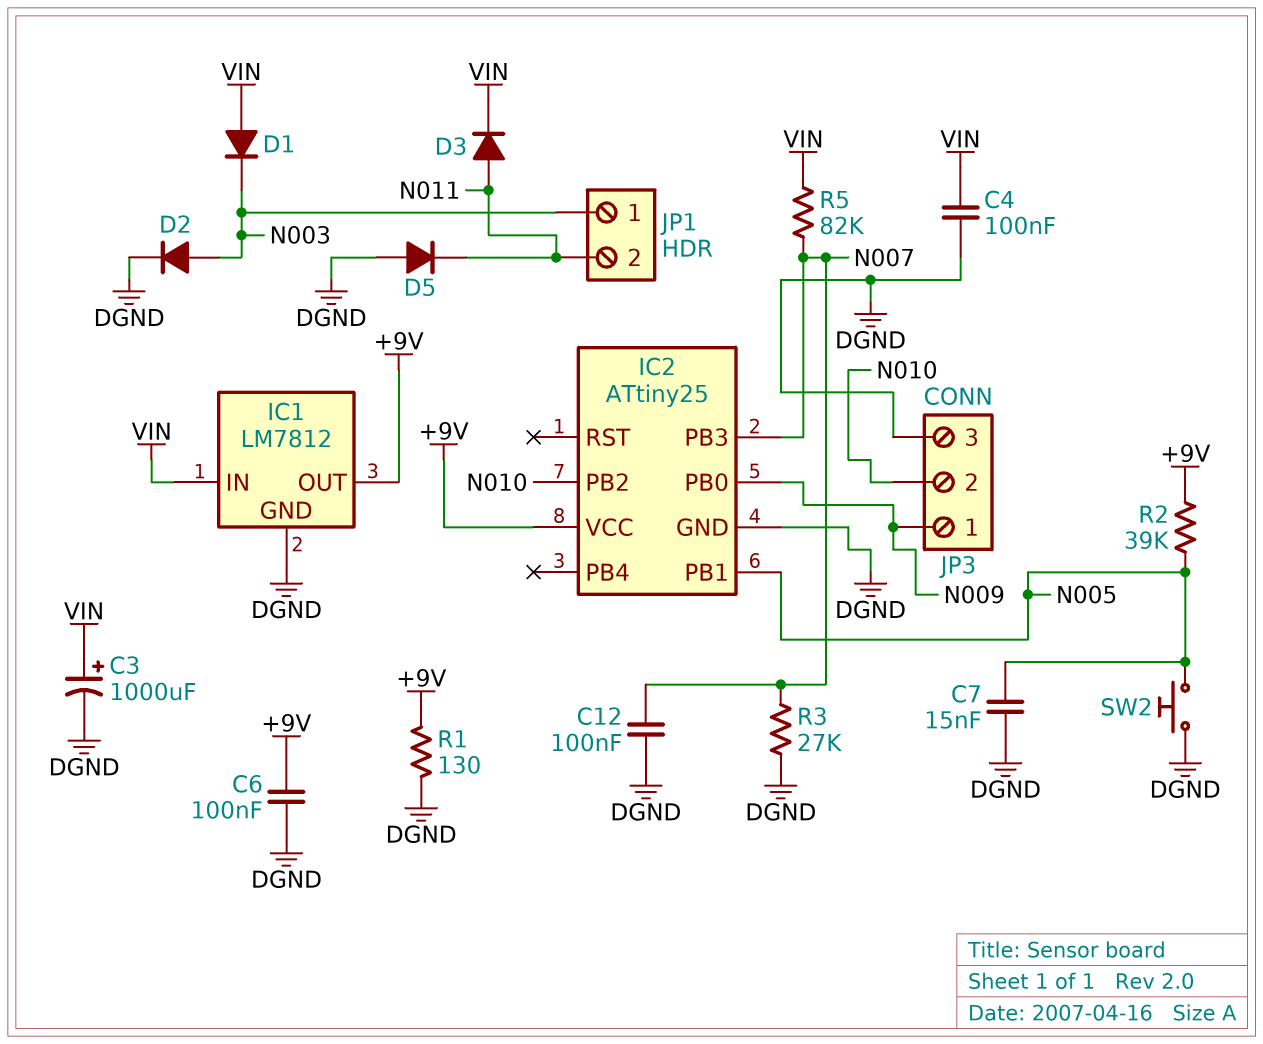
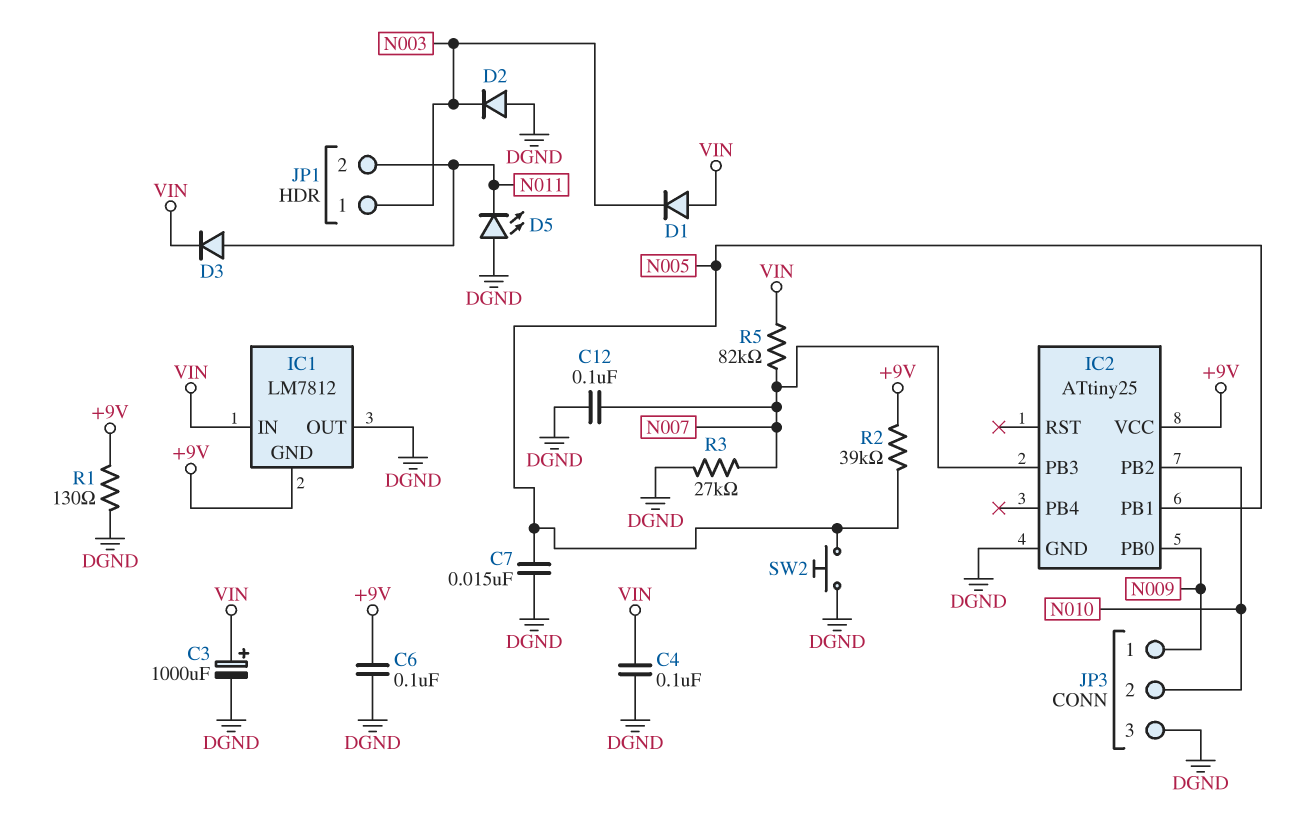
D2: diode (A N003, K DGND) -> diode (A DGND, K N003)
D5: diode (A DGND, K N011) -> LED (A DGND, K N011)
IC1 pin GND: DGND -> +9V
IC1 pin OUT: +9V -> DGND

